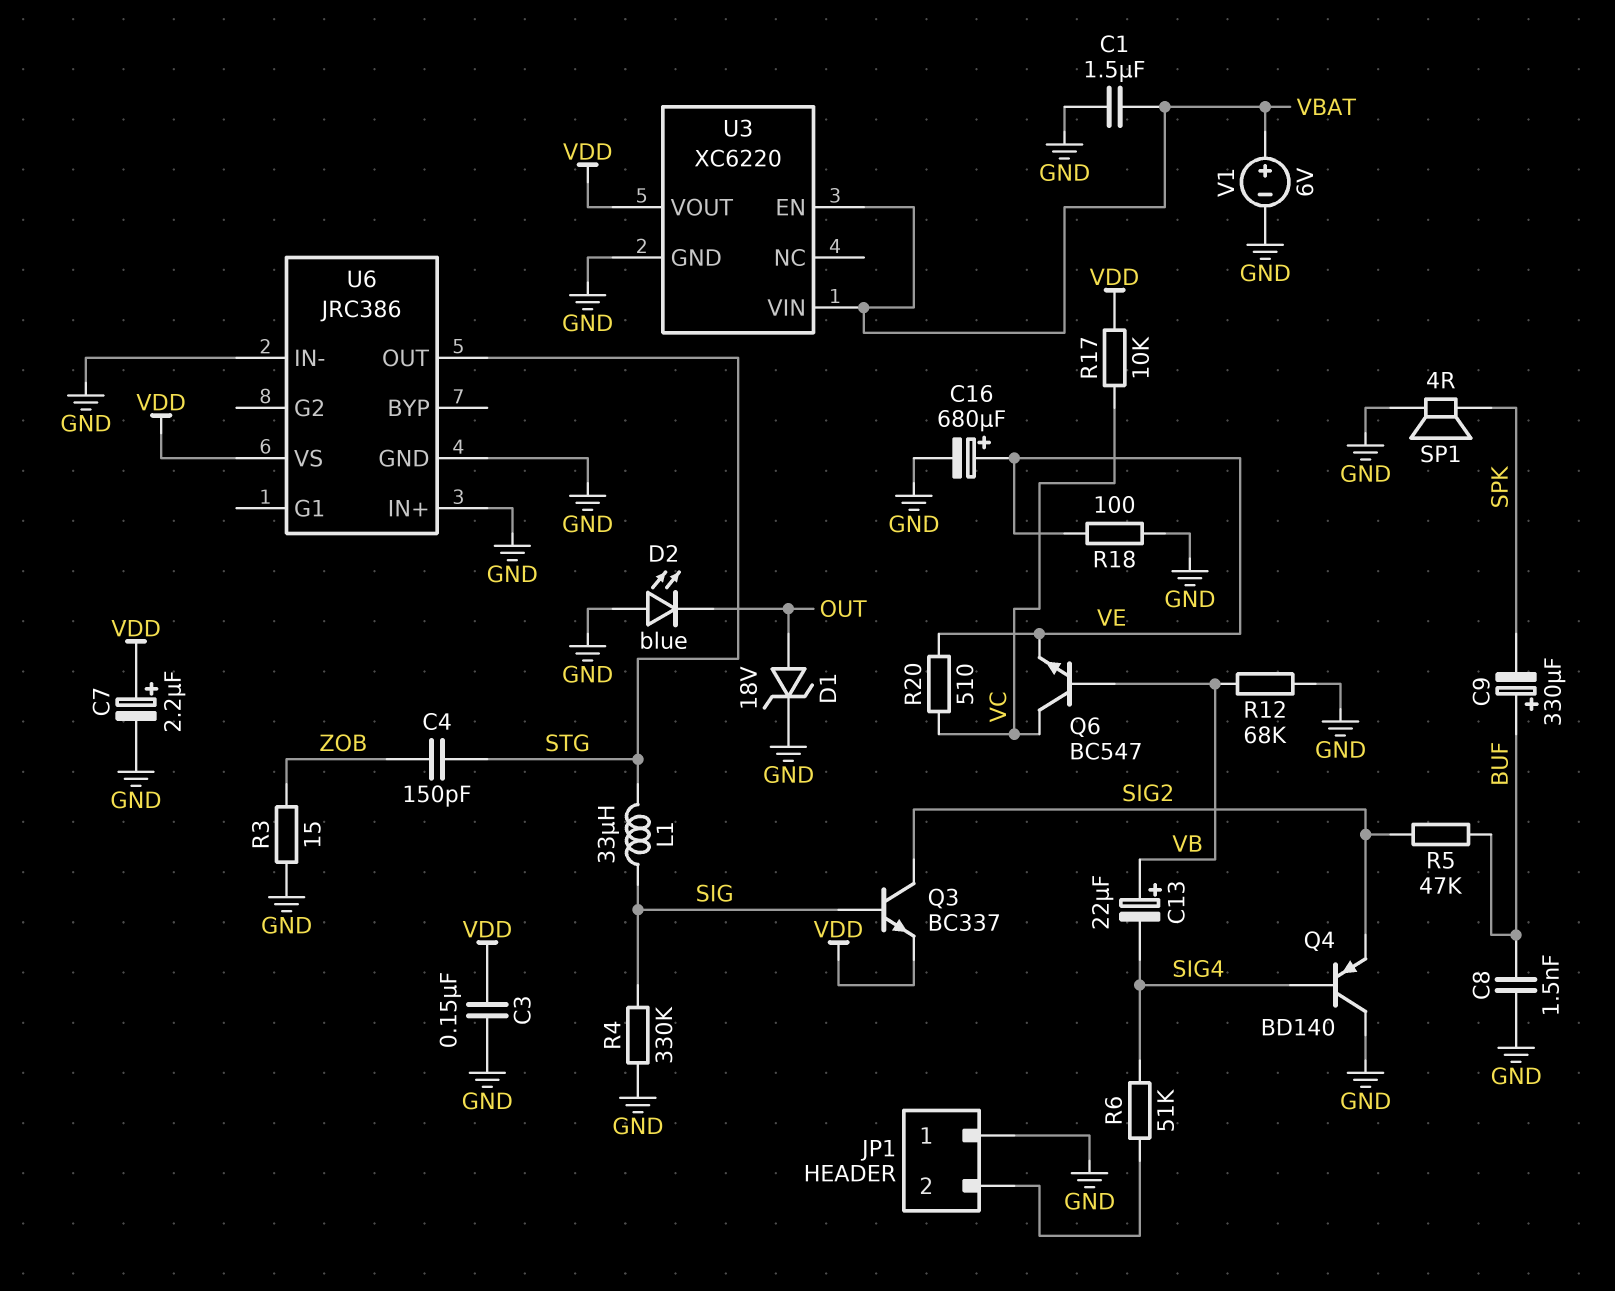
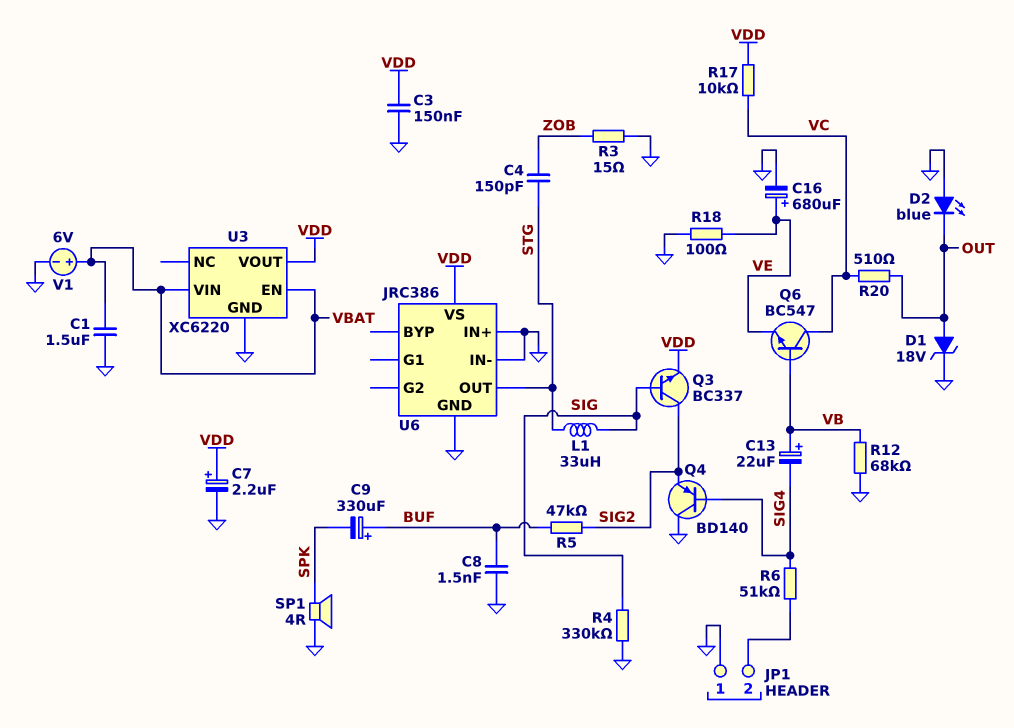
R20: 510 (VC, VE) -> 510 (OUT, VC)

